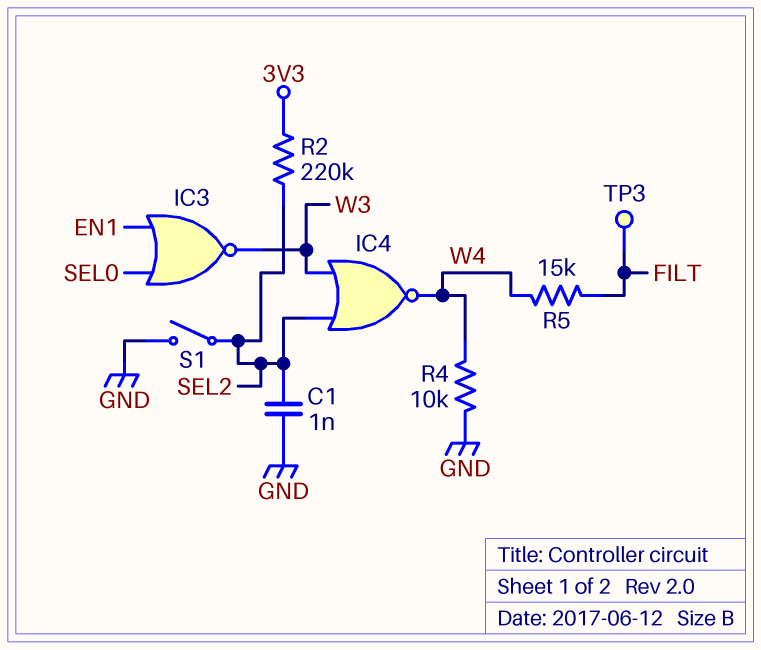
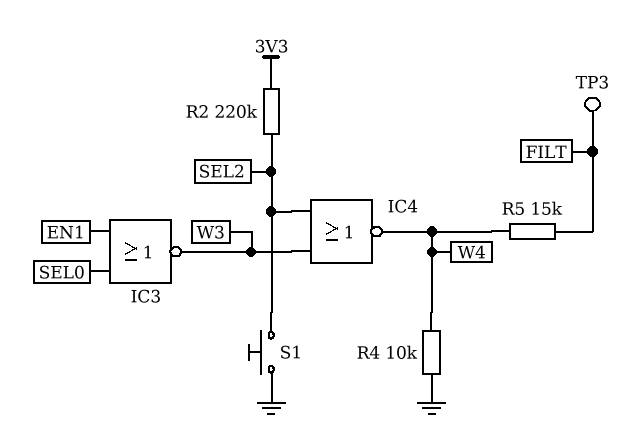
C1: 1nF (GND, SEL2) -> none
S1: switch (GND, SEL2) -> button (GND, SEL2)

